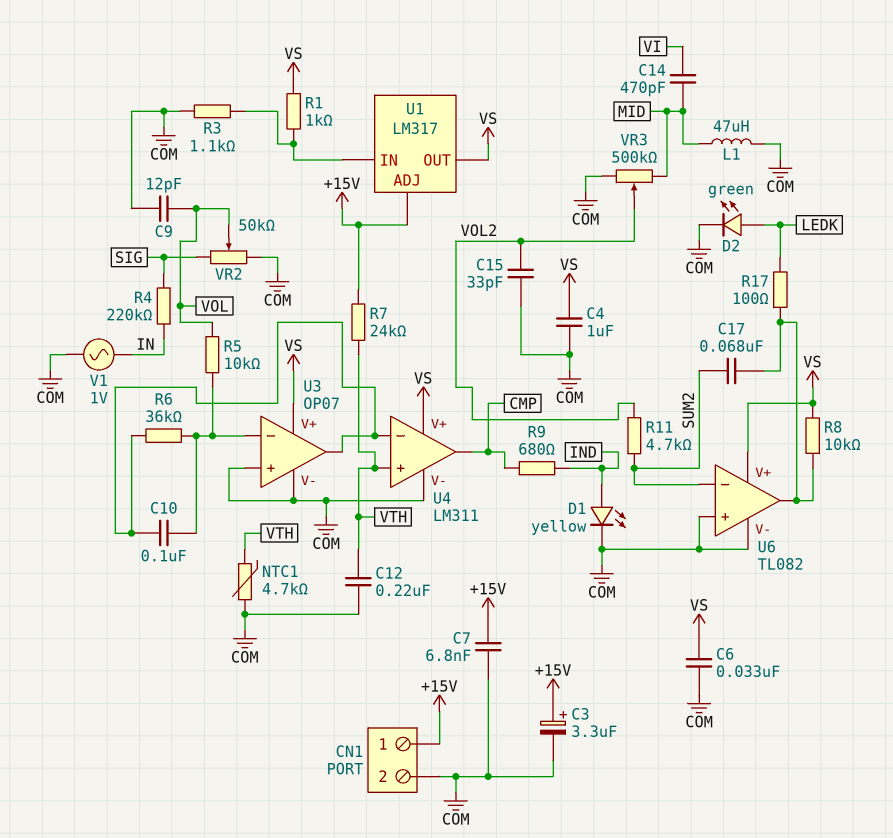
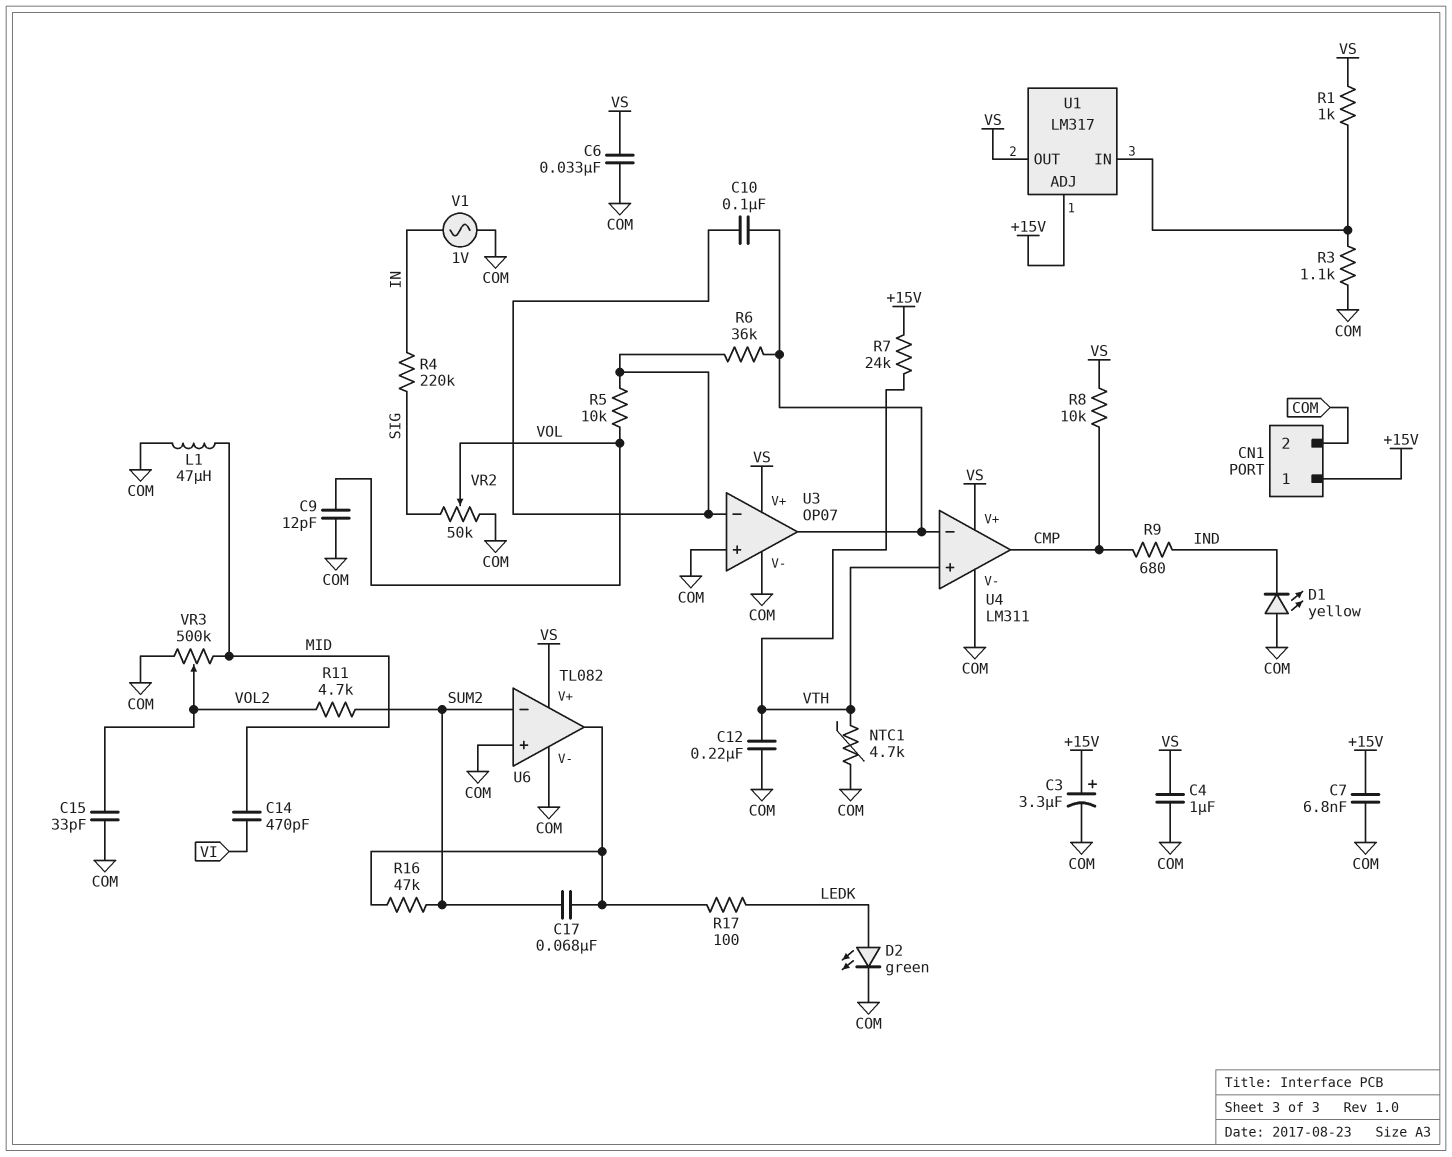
D1: LED yellow (A IND, K COM) -> LED yellow (A COM, K IND)
R8: 10k (U6/out, VS) -> 10k (CMP, VS)
R16: none -> 47k (SUM2, U6/out)

